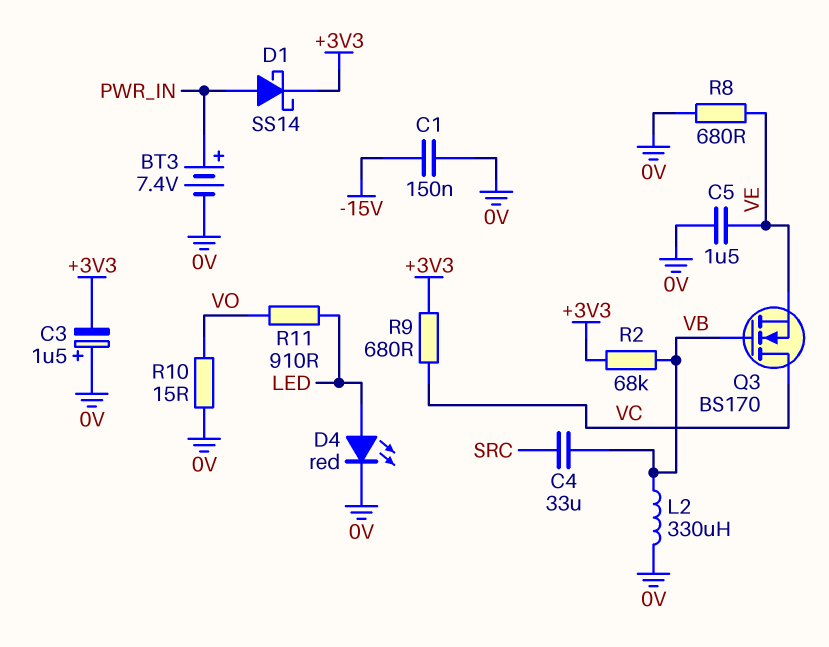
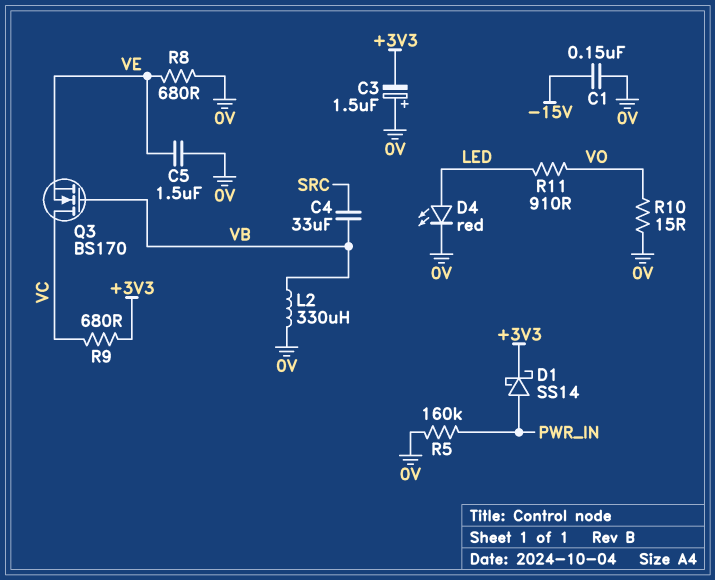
BT3: 7.4V (plus PWR_IN, minus 0V) -> none
R2: 68k (+3V3, VB) -> none
R5: none -> 160k (0V, PWR_IN)

